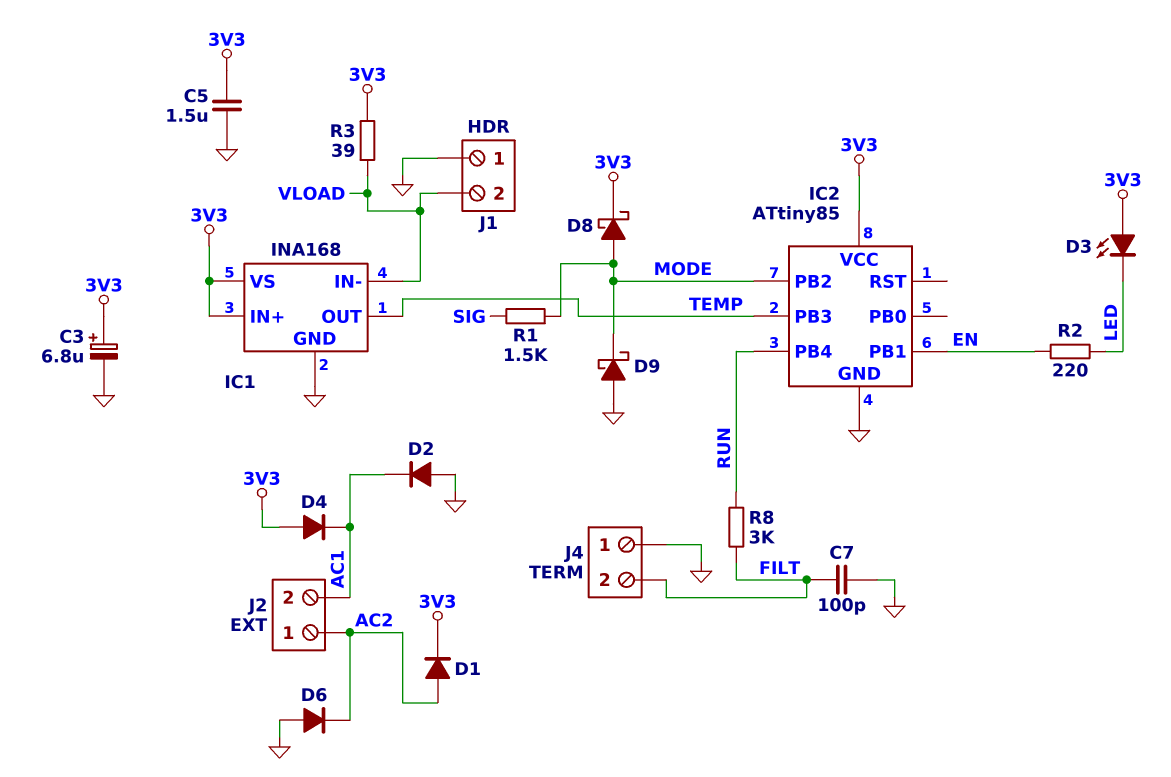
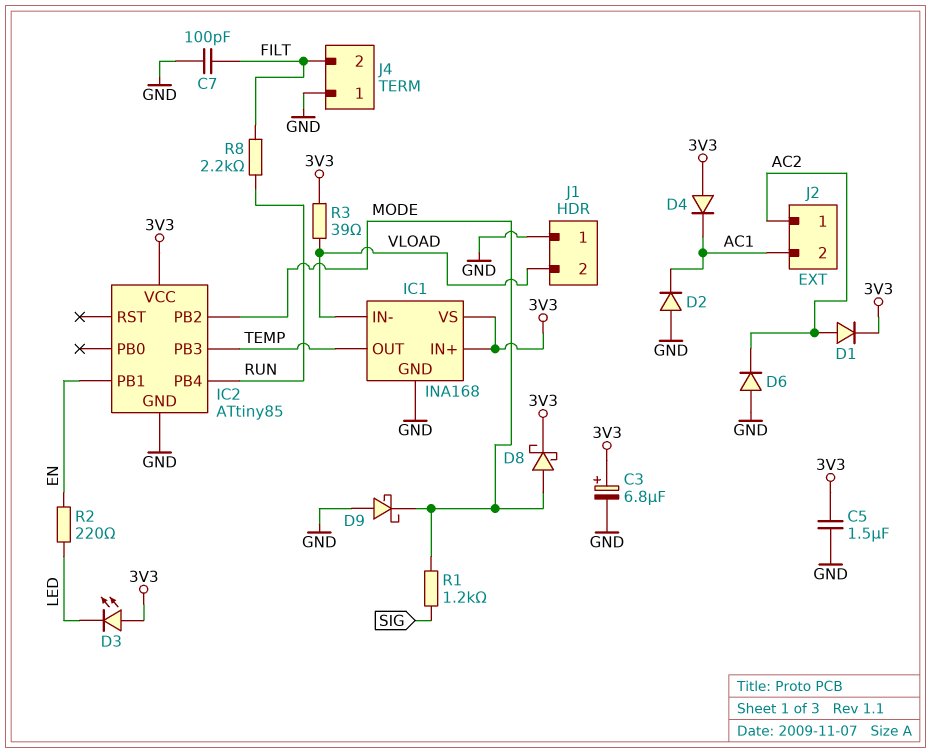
R1: 1.5k (MODE, SIG) -> 1.2k (MODE, SIG)
R8: 3k (FILT, RUN) -> 2.2k (FILT, RUN)

